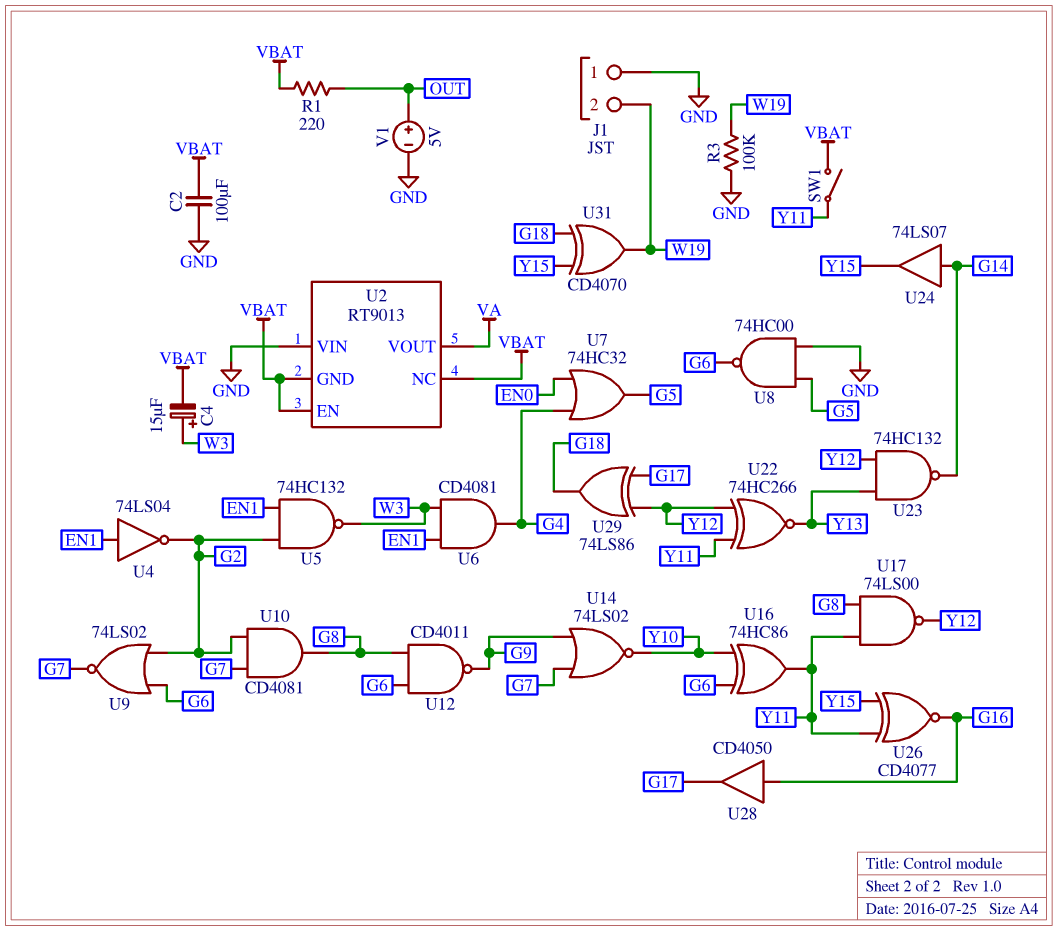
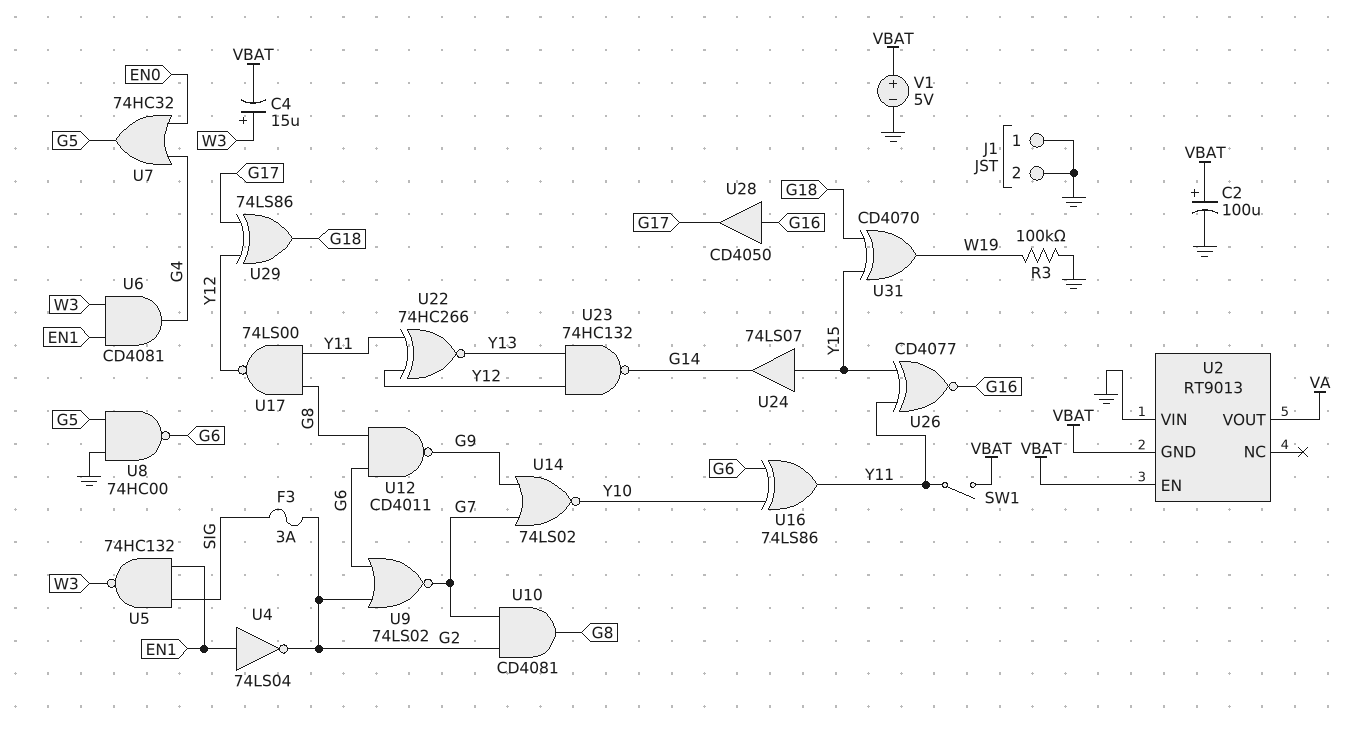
C2: 100uF (GND, VBAT) -> 100uF (plus VBAT, minus GND)
F3: none -> 3A (G2, SIG)
J1 pin 2: W19 -> GND
R1: 220 (OUT, VBAT) -> none
U2 pin NC: VBAT -> none
U5: NAND 74HC132 (in EN1, in G2, out W3) -> NAND 74HC132 (in EN1, in SIG, out W3)
U16: XOR 74HC86 (in G6, in Y10, out Y11) -> XOR 74LS86 (in G6, in Y10, out Y11)
U24: buffer 74LS07 (in G14, out Y15) -> buffer 74LS07 (in Y15, out G14)
V1: 5V (plus OUT, minus GND) -> 5V (plus VBAT, minus GND)

